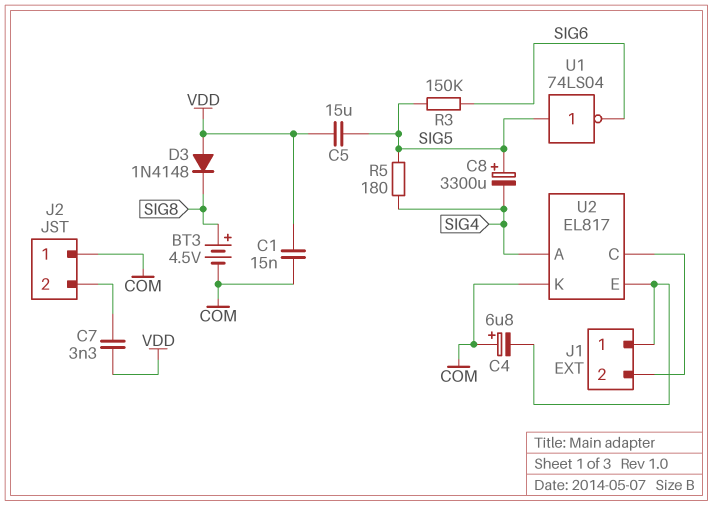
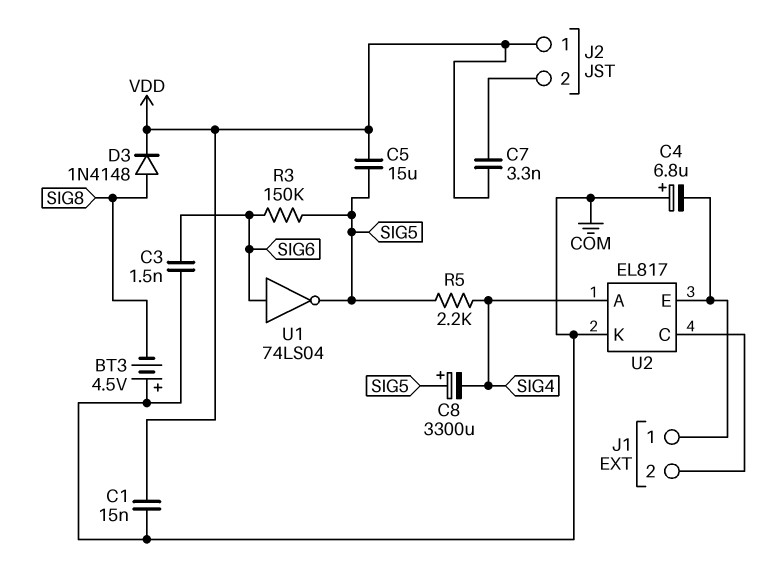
BT3: 4.5V (plus SIG8, minus COM) -> 4.5V (plus COM, minus SIG8)
C3: none -> 1.5nF (COM, SIG6)
D3: diode 1N4148 (A VDD, K SIG8) -> diode 1N4148 (A SIG8, K VDD)
J2 pin 1: COM -> VDD
R5: 180 (SIG4, SIG5) -> 2.2k (SIG4, SIG5)
U1: NOT 74LS04 (in SIG5, out SIG6) -> NOT 74LS04 (in SIG6, out SIG5)

